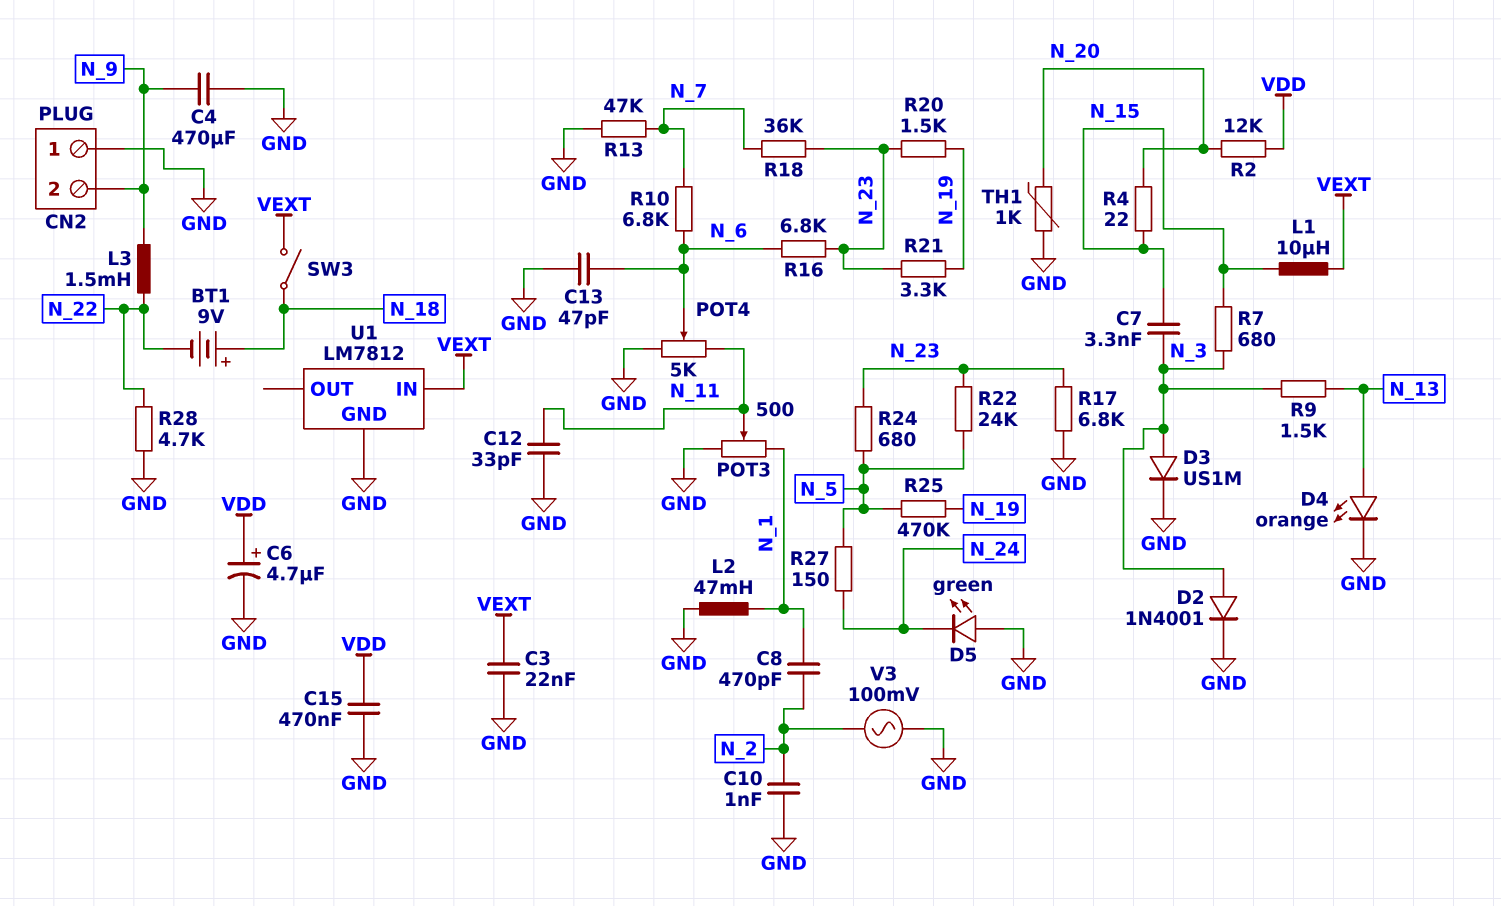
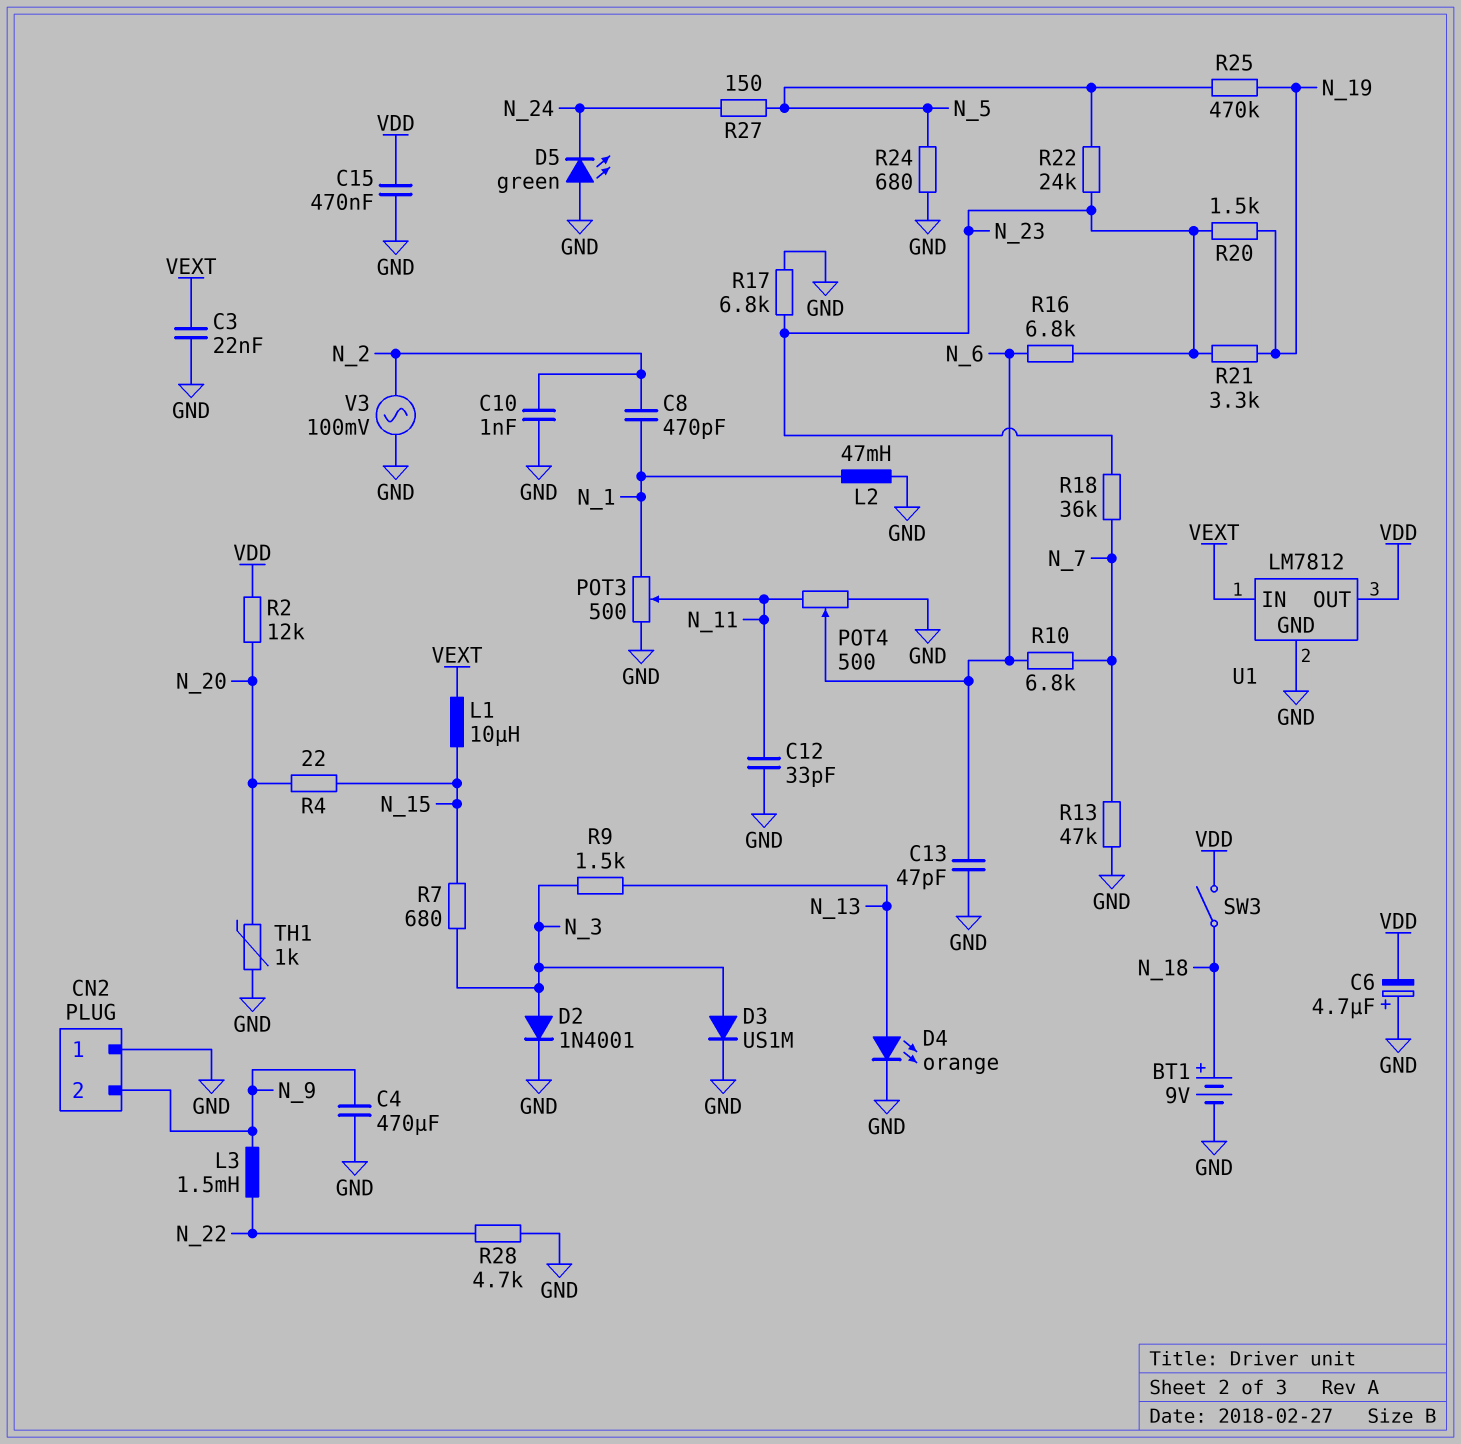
BT1: 9V (plus N_18, minus N_22) -> 9V (plus N_18, minus GND)
C6: 4.7uF (plus VDD, minus GND) -> 4.7uF (plus GND, minus VDD)
C7: 3.3nF (N_3, N_15) -> none
POT4: 5k (GND, N_11, wiper N_6) -> 500 (GND, N_11, wiper N_6)
R24: 680 (N_5, N_23) -> 680 (GND, N_5)
SW3: switch (N_18, VEXT) -> switch (N_18, VDD)
U1 pin OUT: none -> VDD

